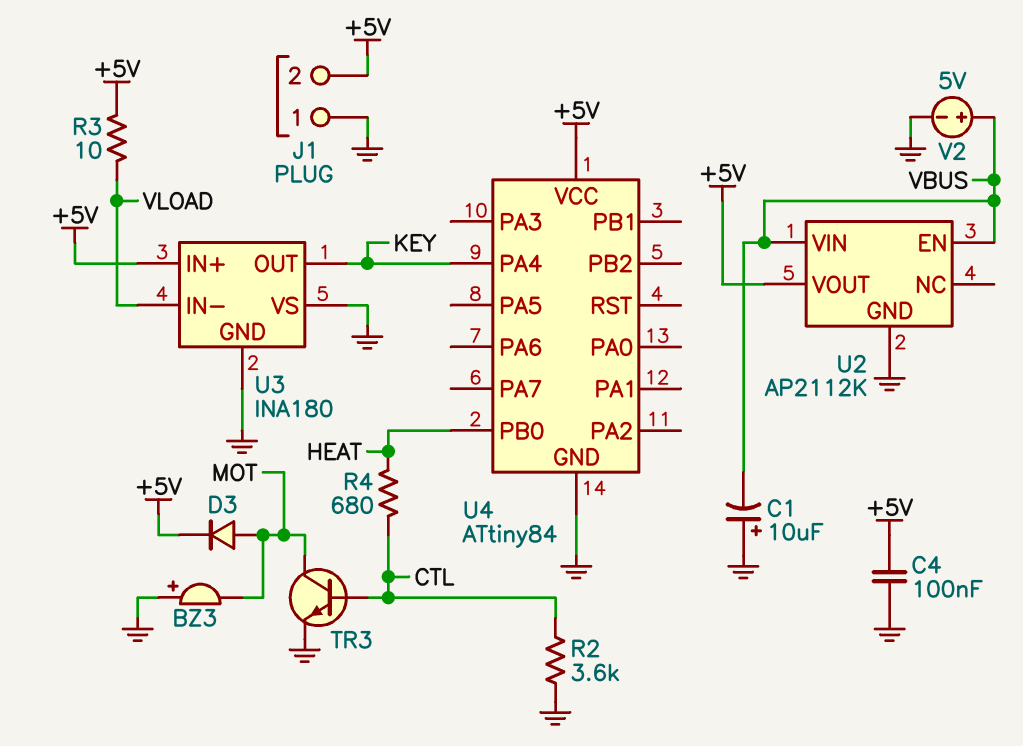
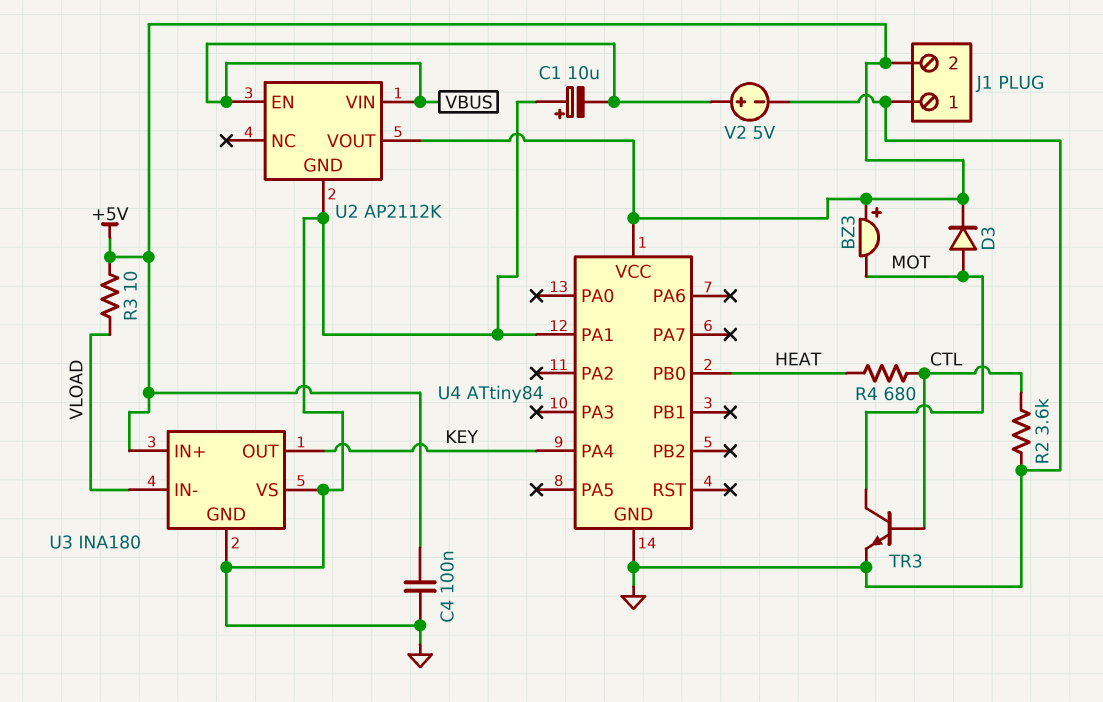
BZ3: buzzer (plus GND, minus MOT) -> buzzer (plus +5V, minus MOT)
U4 pin PA1: none -> GND

